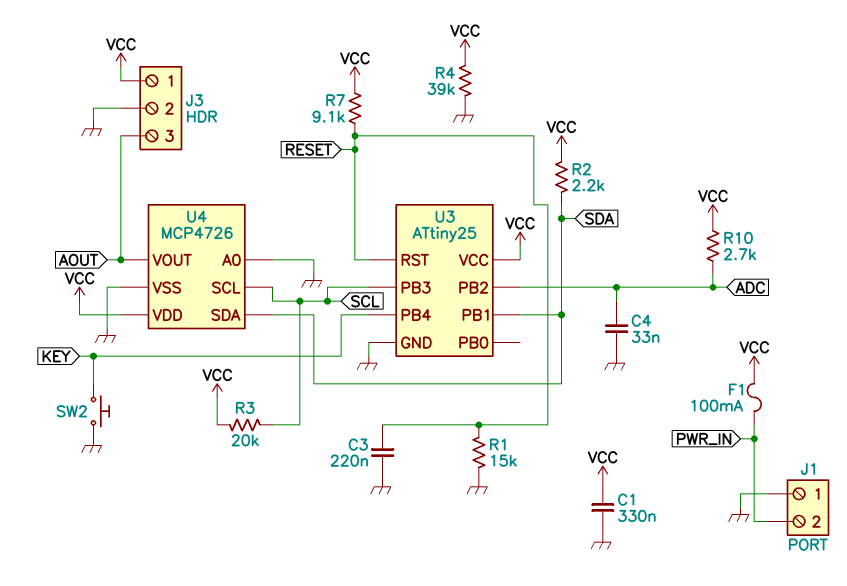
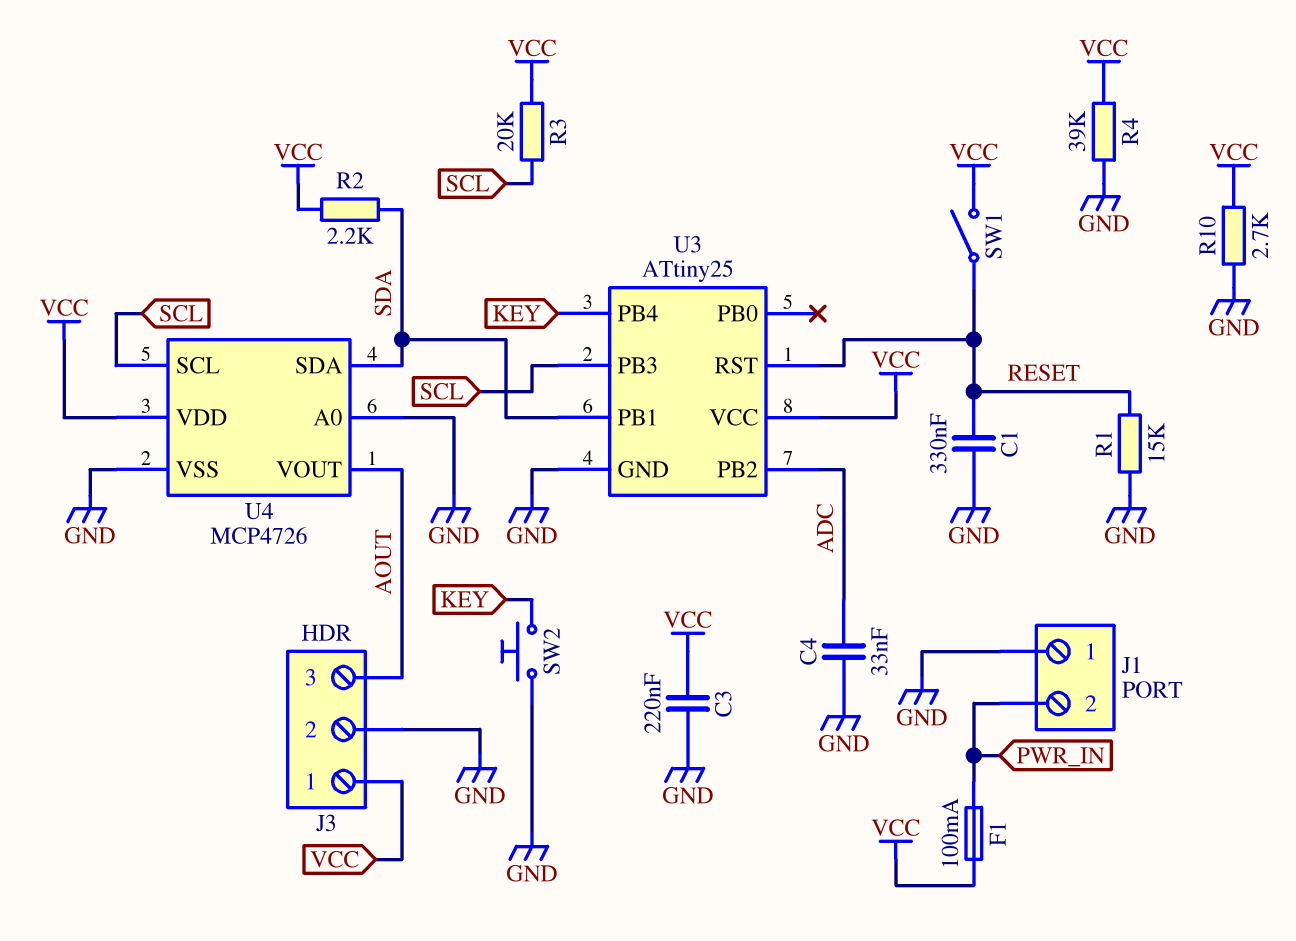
C1: 330nF (GND, VCC) -> 330nF (GND, RESET)
C3: 220nF (GND, RESET) -> 220nF (GND, VCC)
R7: 9.1k (RESET, VCC) -> none
R10: 2.7k (ADC, VCC) -> 2.7k (GND, VCC)
SW1: none -> switch (RESET, VCC)

